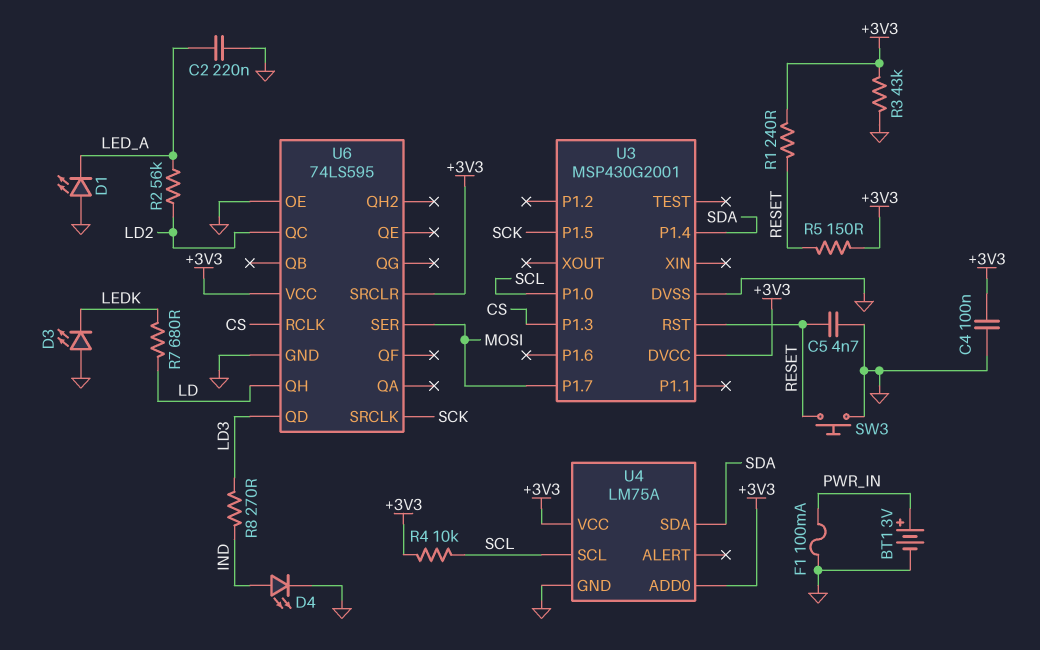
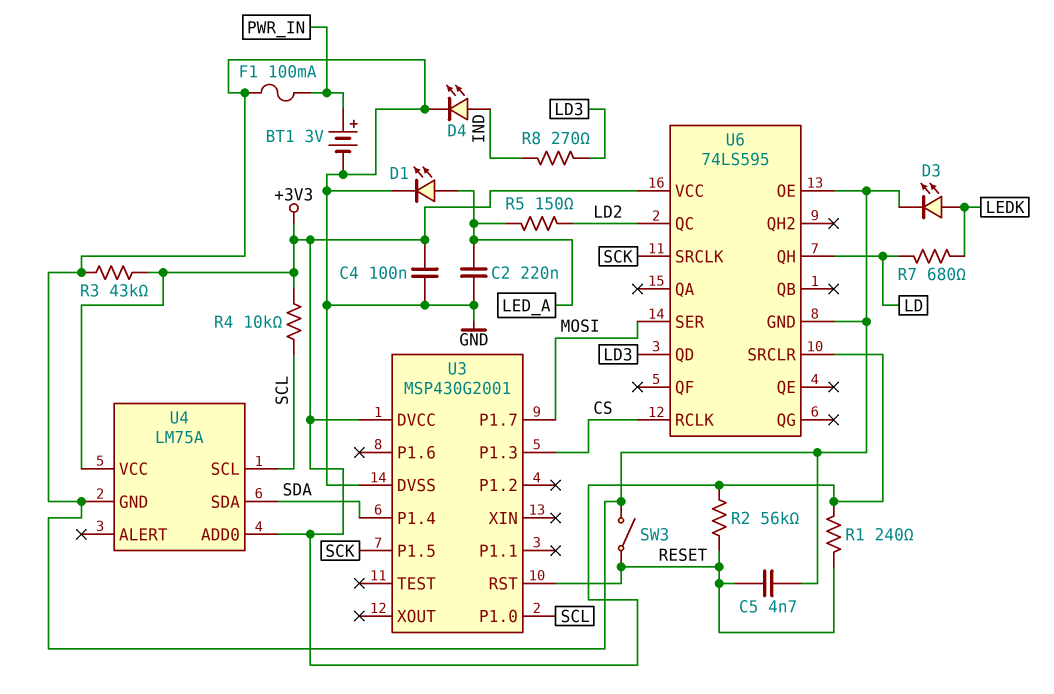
D1: LED (A GND, K LED_A) -> LED (A LED_A, K GND)
D3: LED (A GND, K LEDK) -> LED (A LEDK, K GND)
R2: 56k (LD2, LED_A) -> 56k (+3V3, RESET)
R5: 150 (+3V3, RESET) -> 150 (LD2, LED_A)
SW3: button (GND, RESET) -> switch (GND, RESET)

